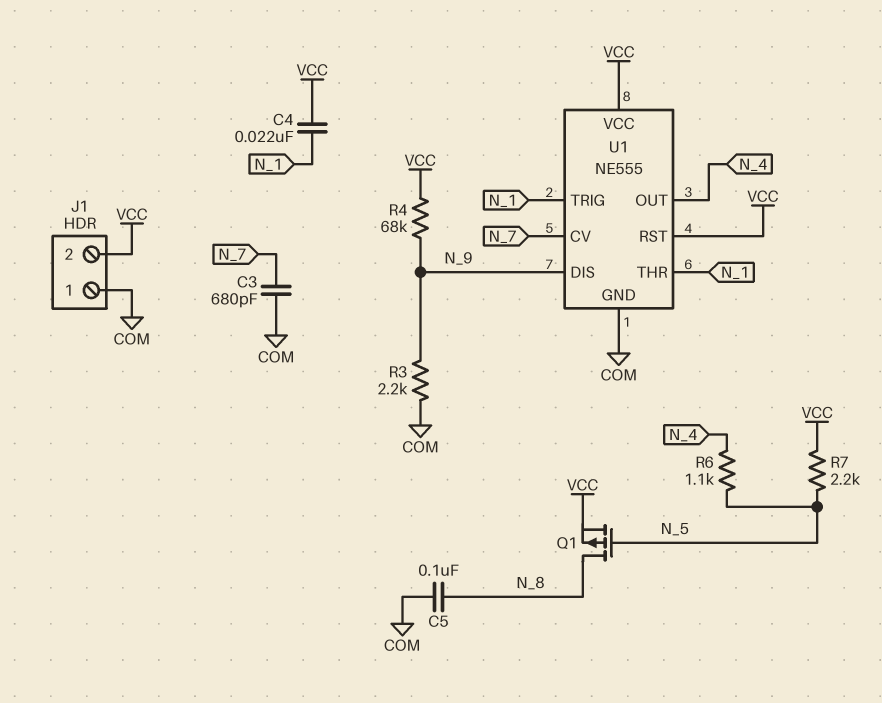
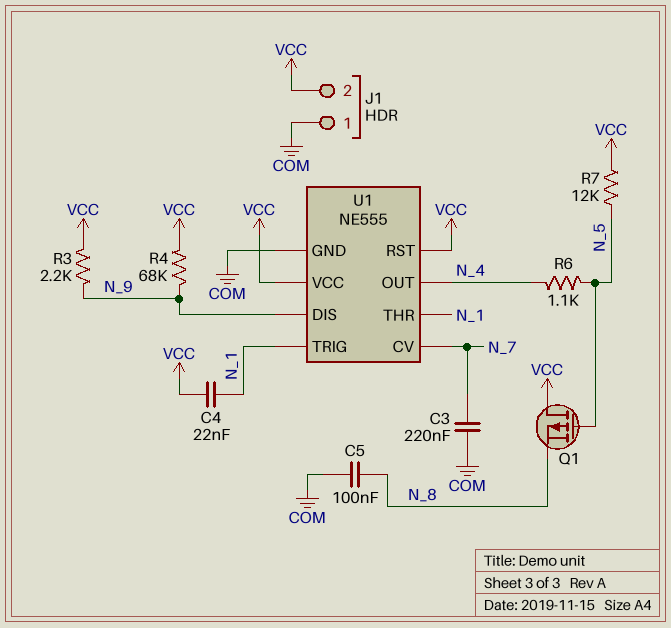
C3: 680pF (COM, N_7) -> 220nF (COM, N_7)
Q1: PMOS (G N_5, D N_8, S VCC) -> PMOS (G N_5, D VCC, S N_8)
R3: 2.2k (COM, N_9) -> 2.2k (N_9, VCC)
R7: 2.2k (N_5, VCC) -> 12k (N_5, VCC)

